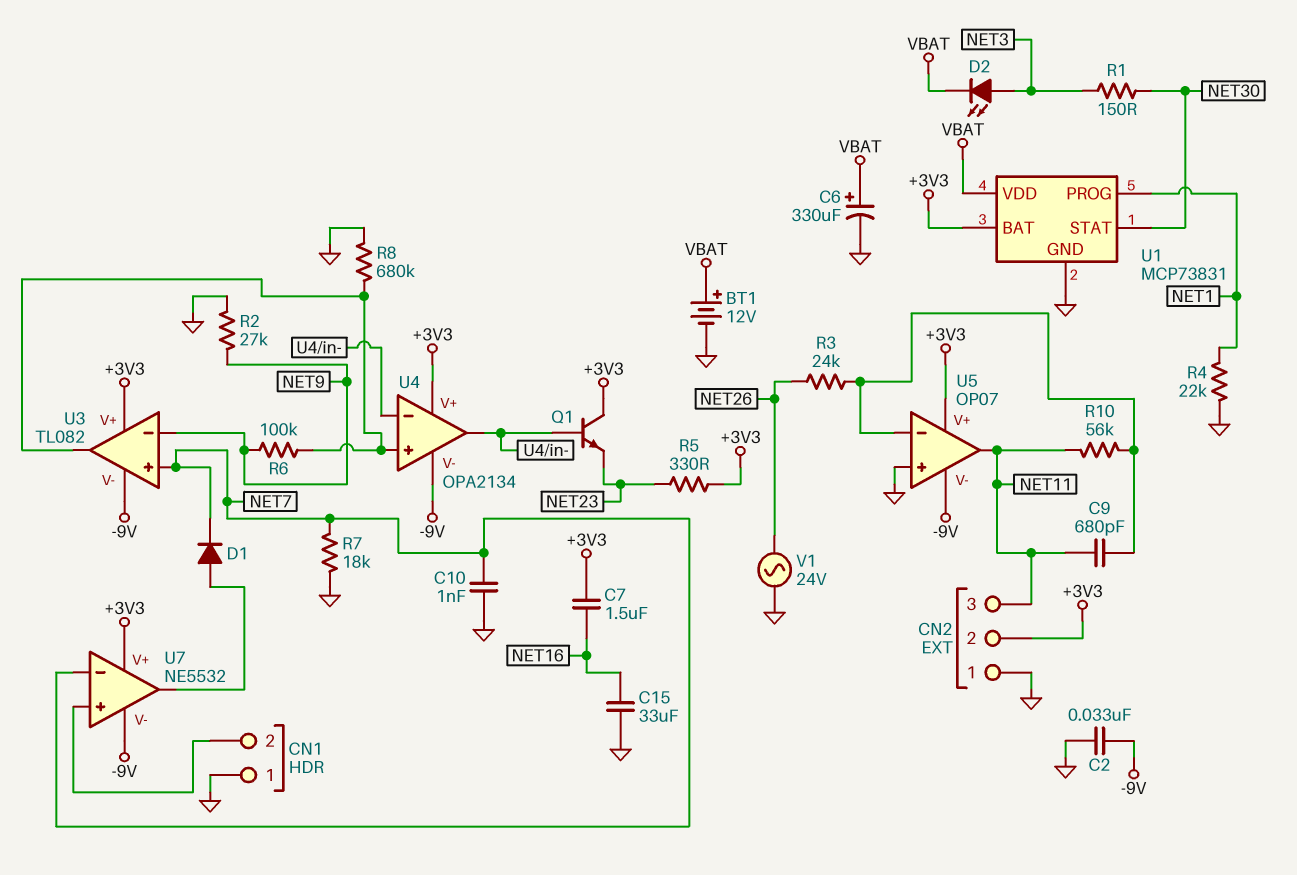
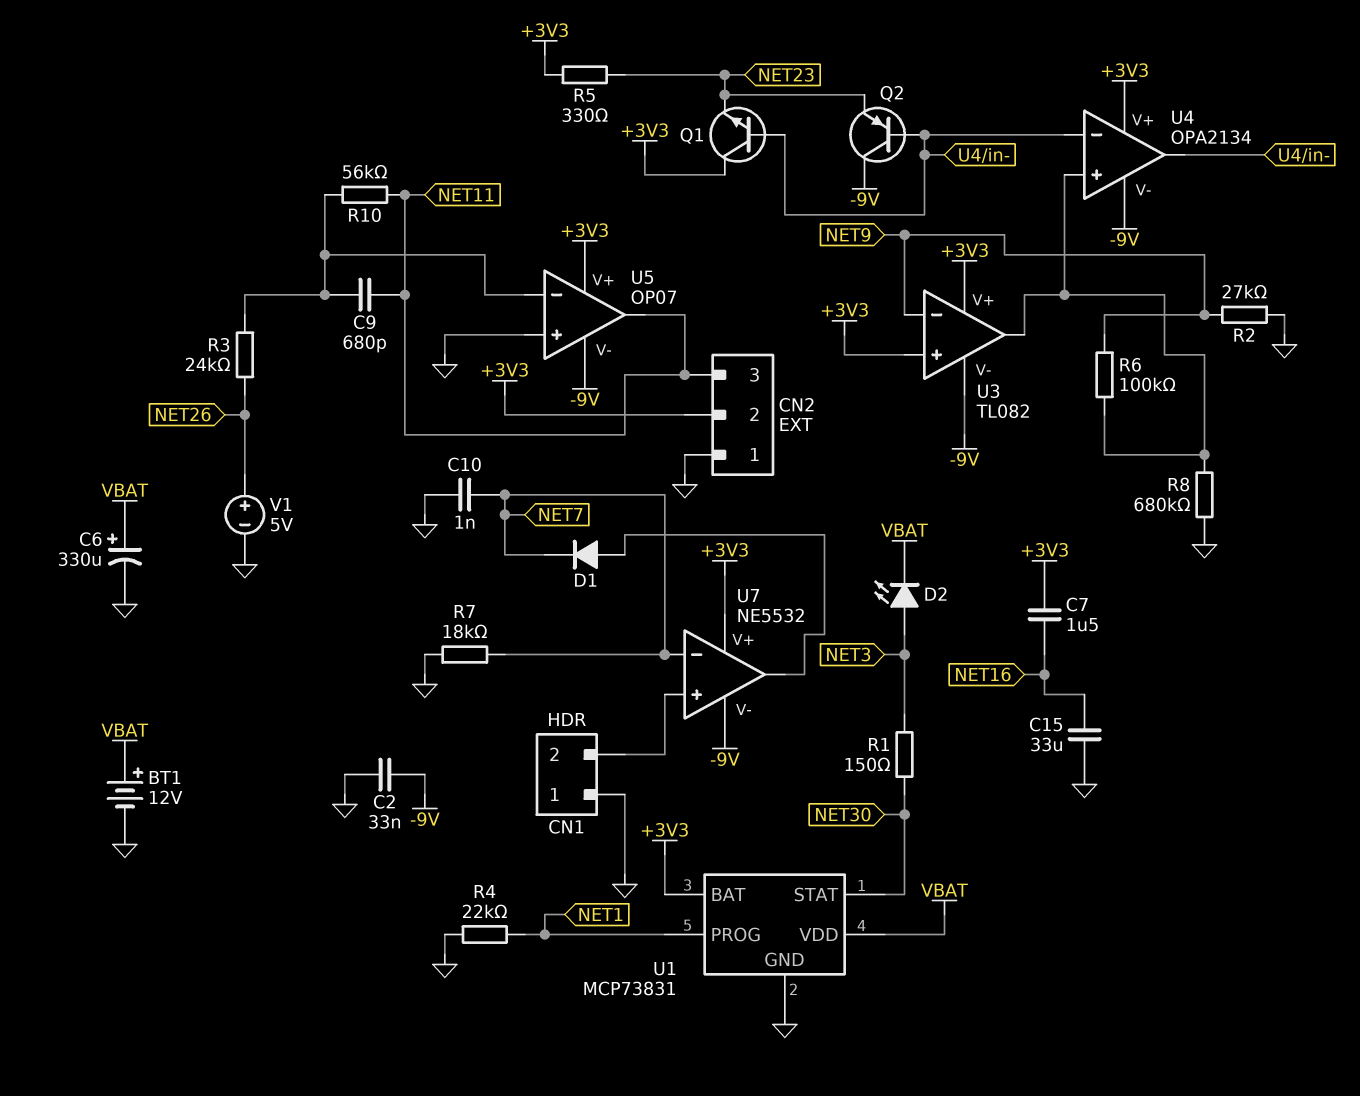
Q2: none -> PNP (B U4/in-, C -9V, E NET23)
U3 pin in+: NET7 -> +3V3
V1: AC 24V (GND, NET26) -> 5V (plus NET26, minus GND)

